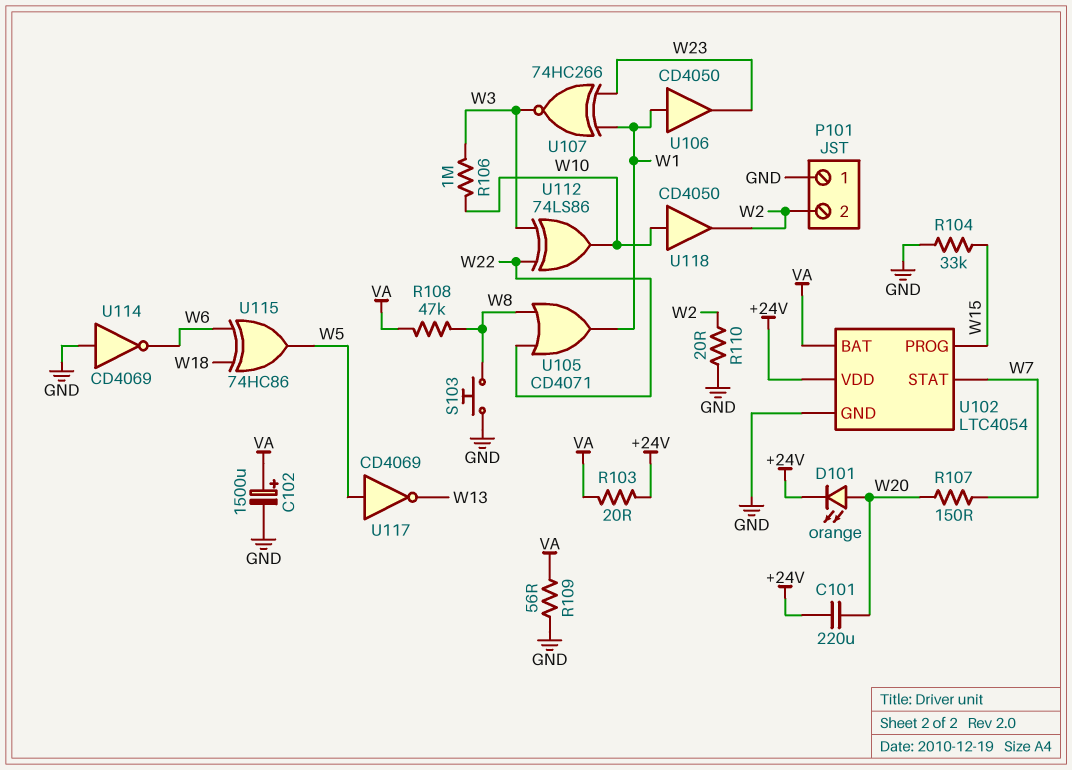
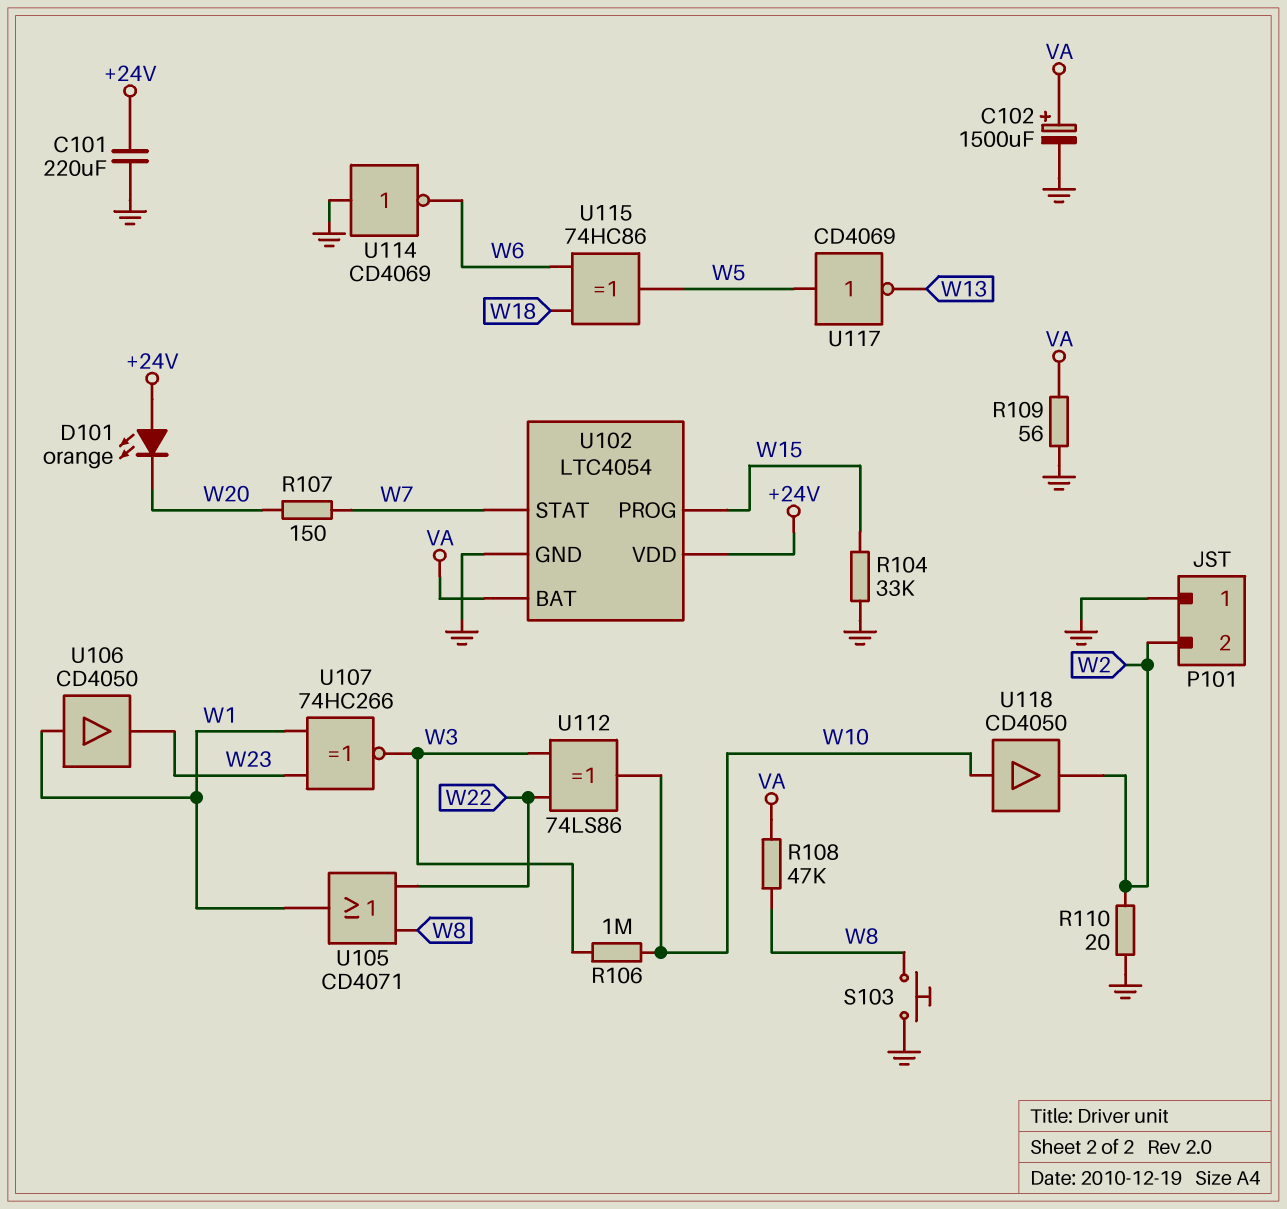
C101: 220uF (+24V, W20) -> 220uF (+24V, GND)
D101: LED orange (A W20, K +24V) -> LED orange (A +24V, K W20)
R103: 20 (+24V, VA) -> none

